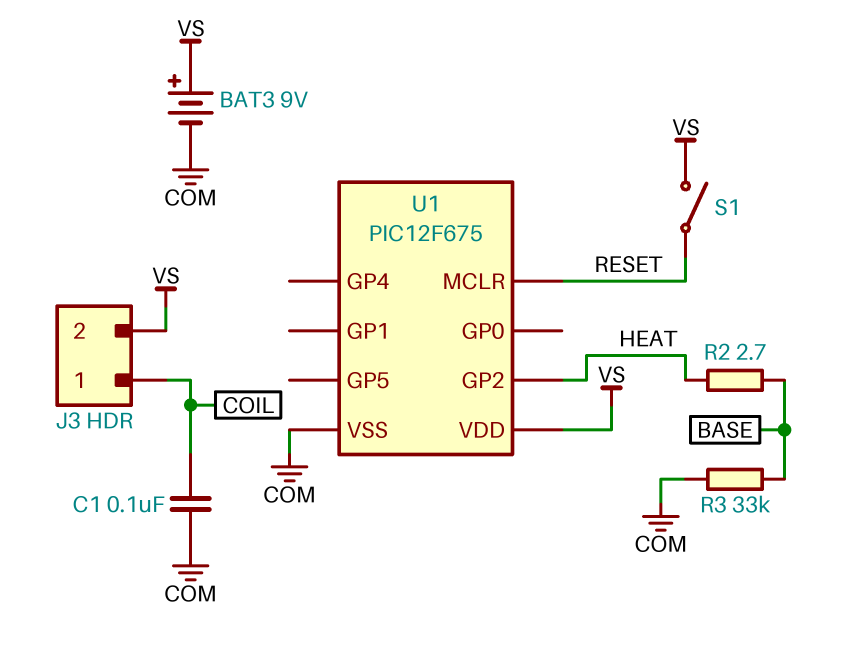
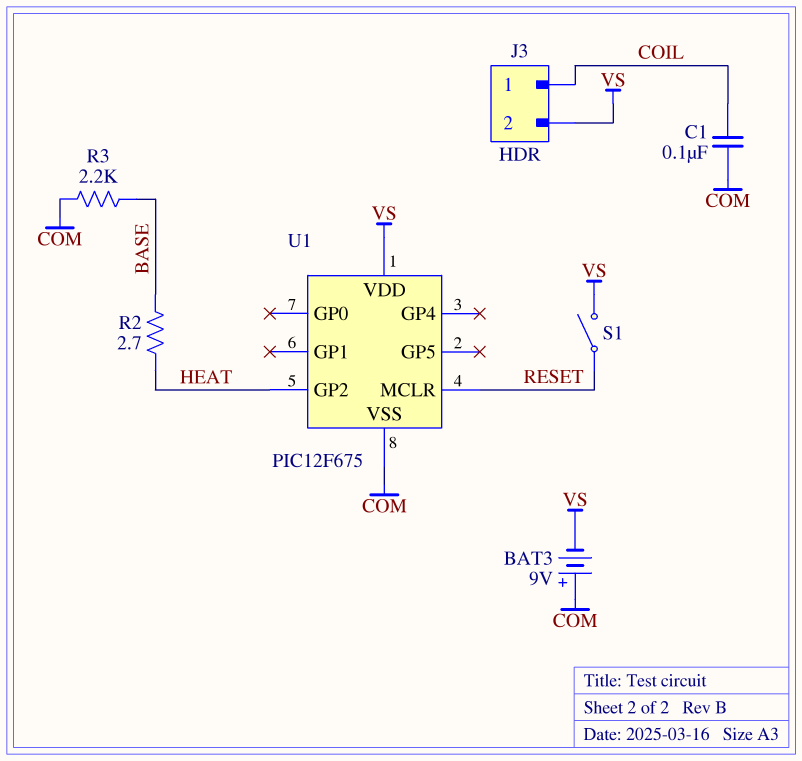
BAT3: 9V (plus VS, minus COM) -> 9V (plus COM, minus VS)
R3: 33k (BASE, COM) -> 2.2k (BASE, COM)

